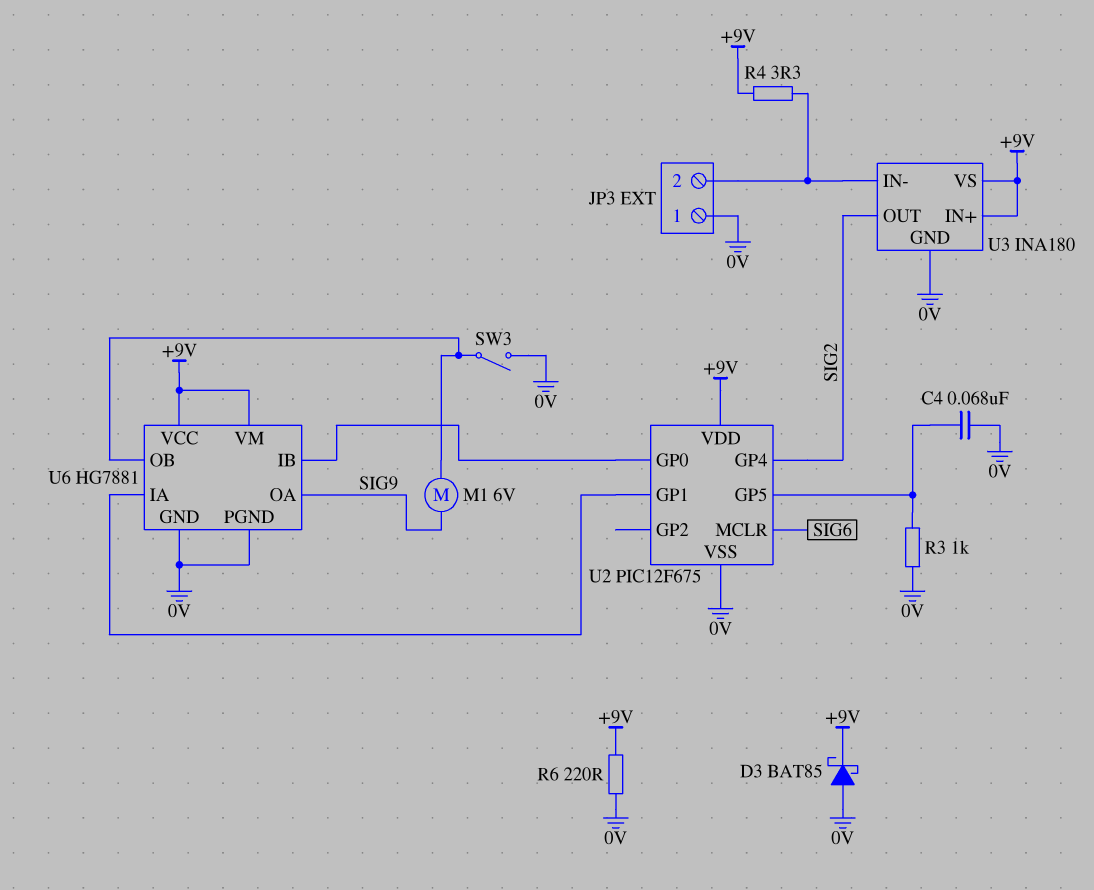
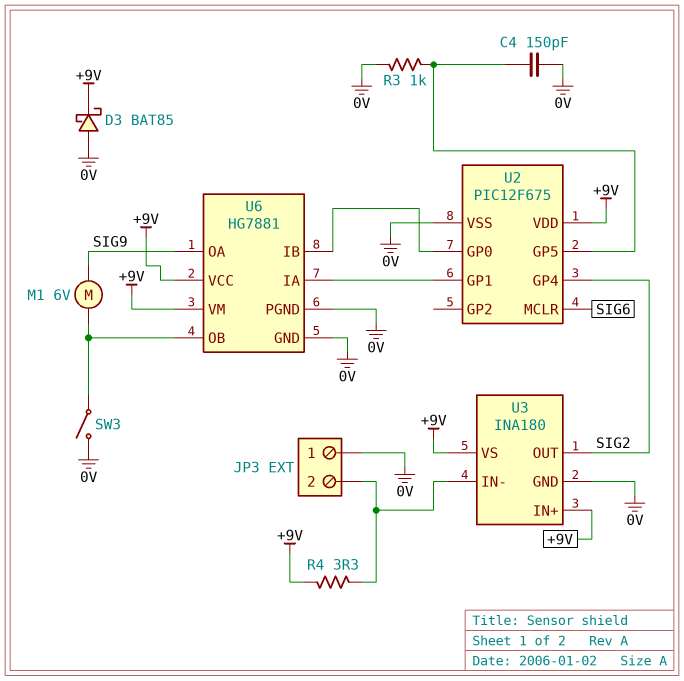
C4: 68nF (0V, U2/GP5) -> 150pF (0V, U2/GP5)
R6: 220 (+9V, 0V) -> none

